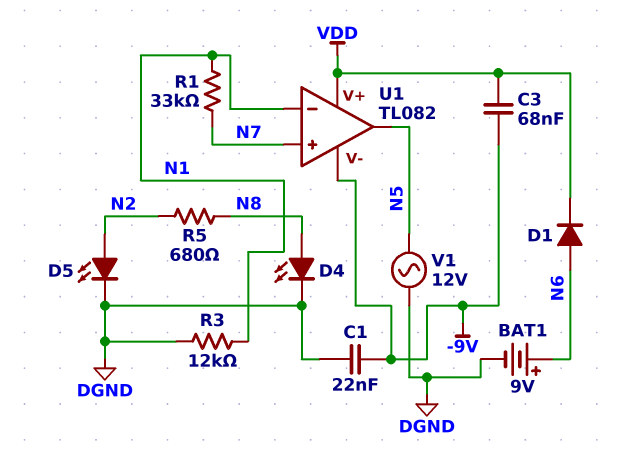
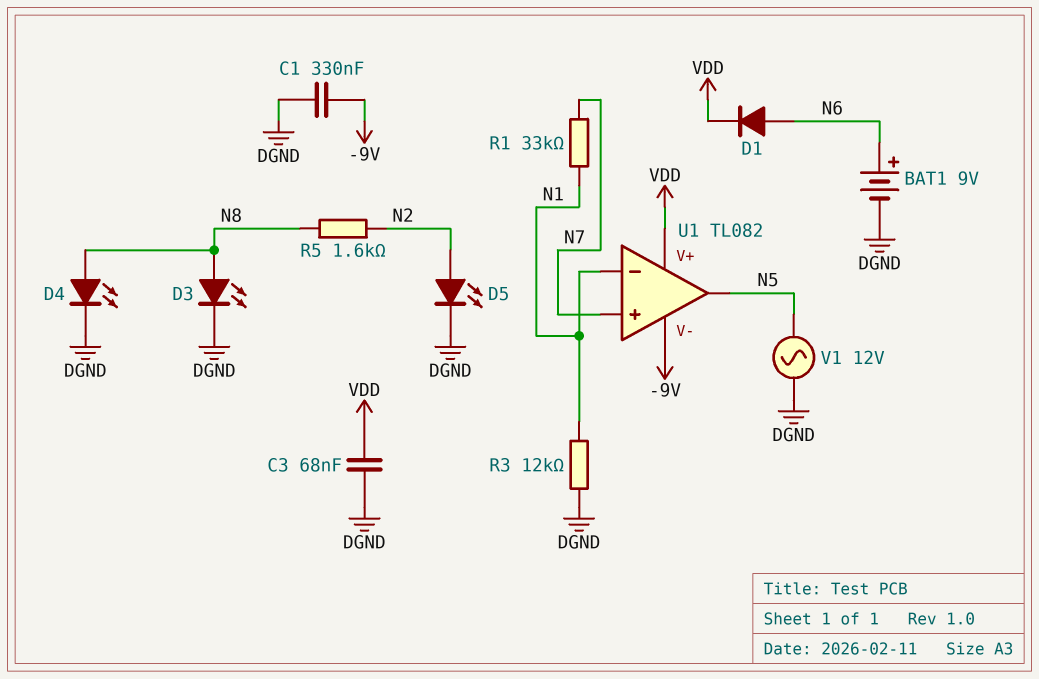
C1: 22nF (-9V, DGND) -> 330nF (-9V, DGND)
C3: 68nF (-9V, VDD) -> 68nF (DGND, VDD)
D3: none -> LED (A N8, K DGND)
R5: 680 (N2, N8) -> 1.6k (N2, N8)

